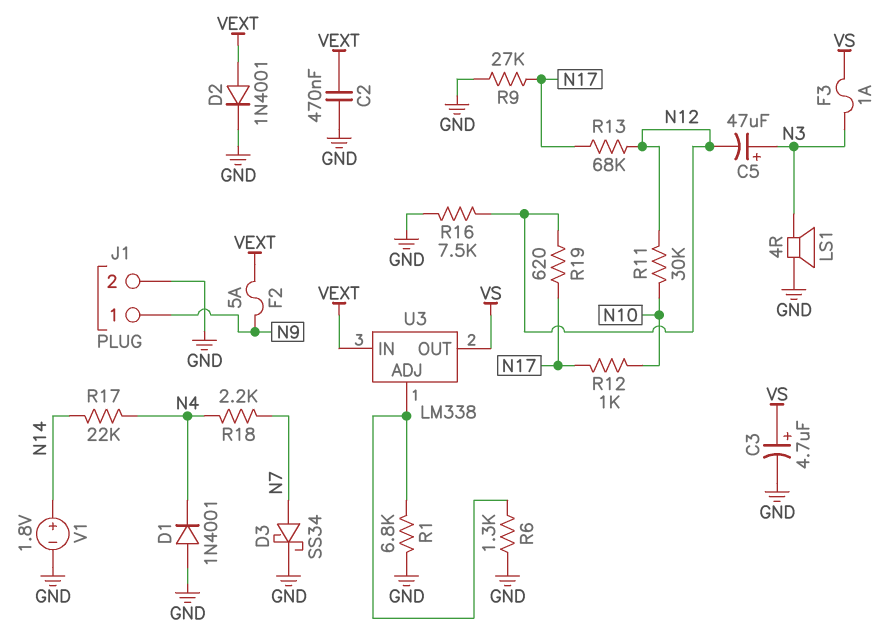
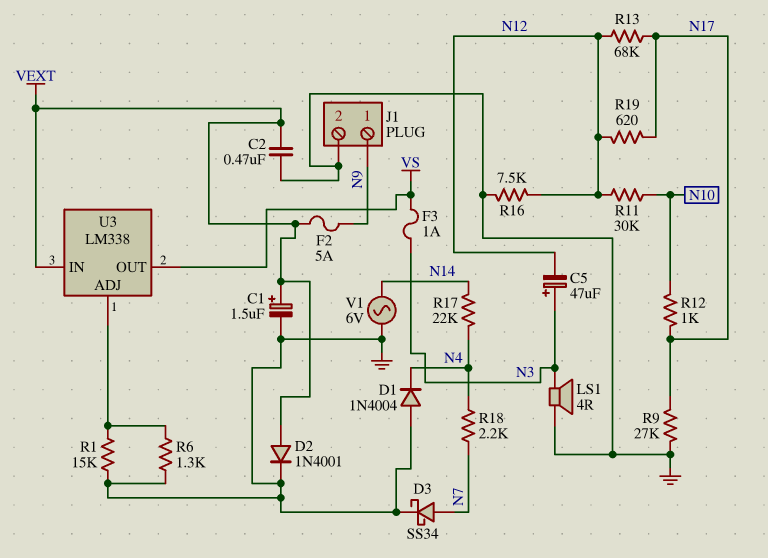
C1: none -> 1.5uF (plus VEXT, minus GND)
C3: 4.7uF (plus VS, minus GND) -> none
D1: diode 1N4001 (A GND, K N4) -> diode 1N4004 (A GND, K N4)
R1: 6.8k (GND, U3/ADJ) -> 15k (GND, U3/ADJ)
V1: 1.8V (plus N14, minus GND) -> AC 6V (GND, N14)

